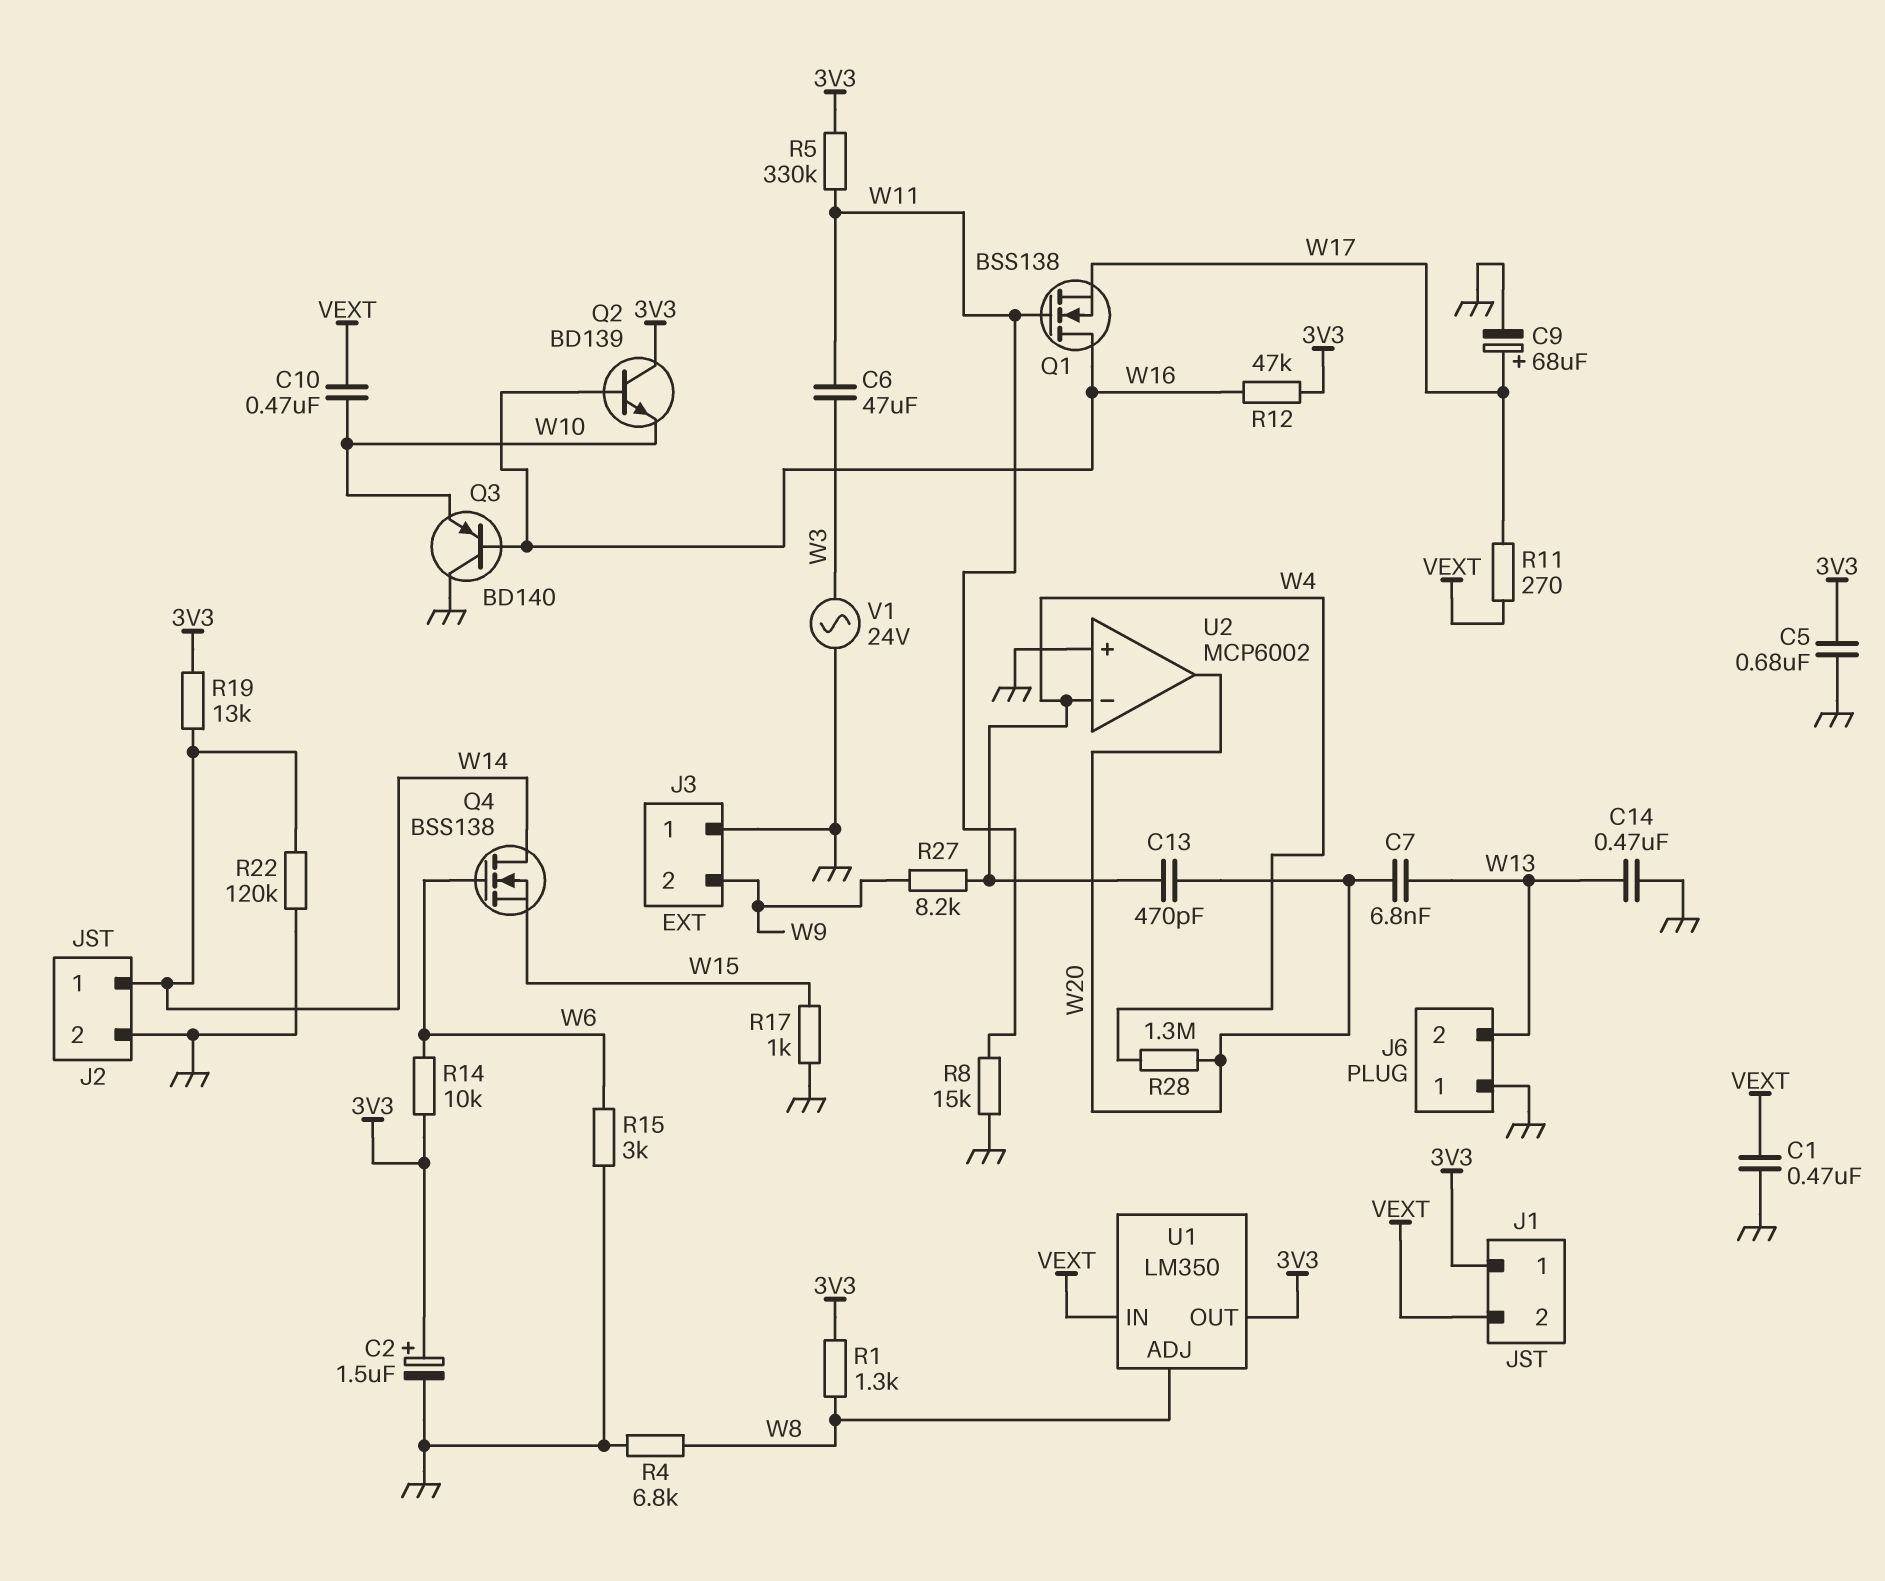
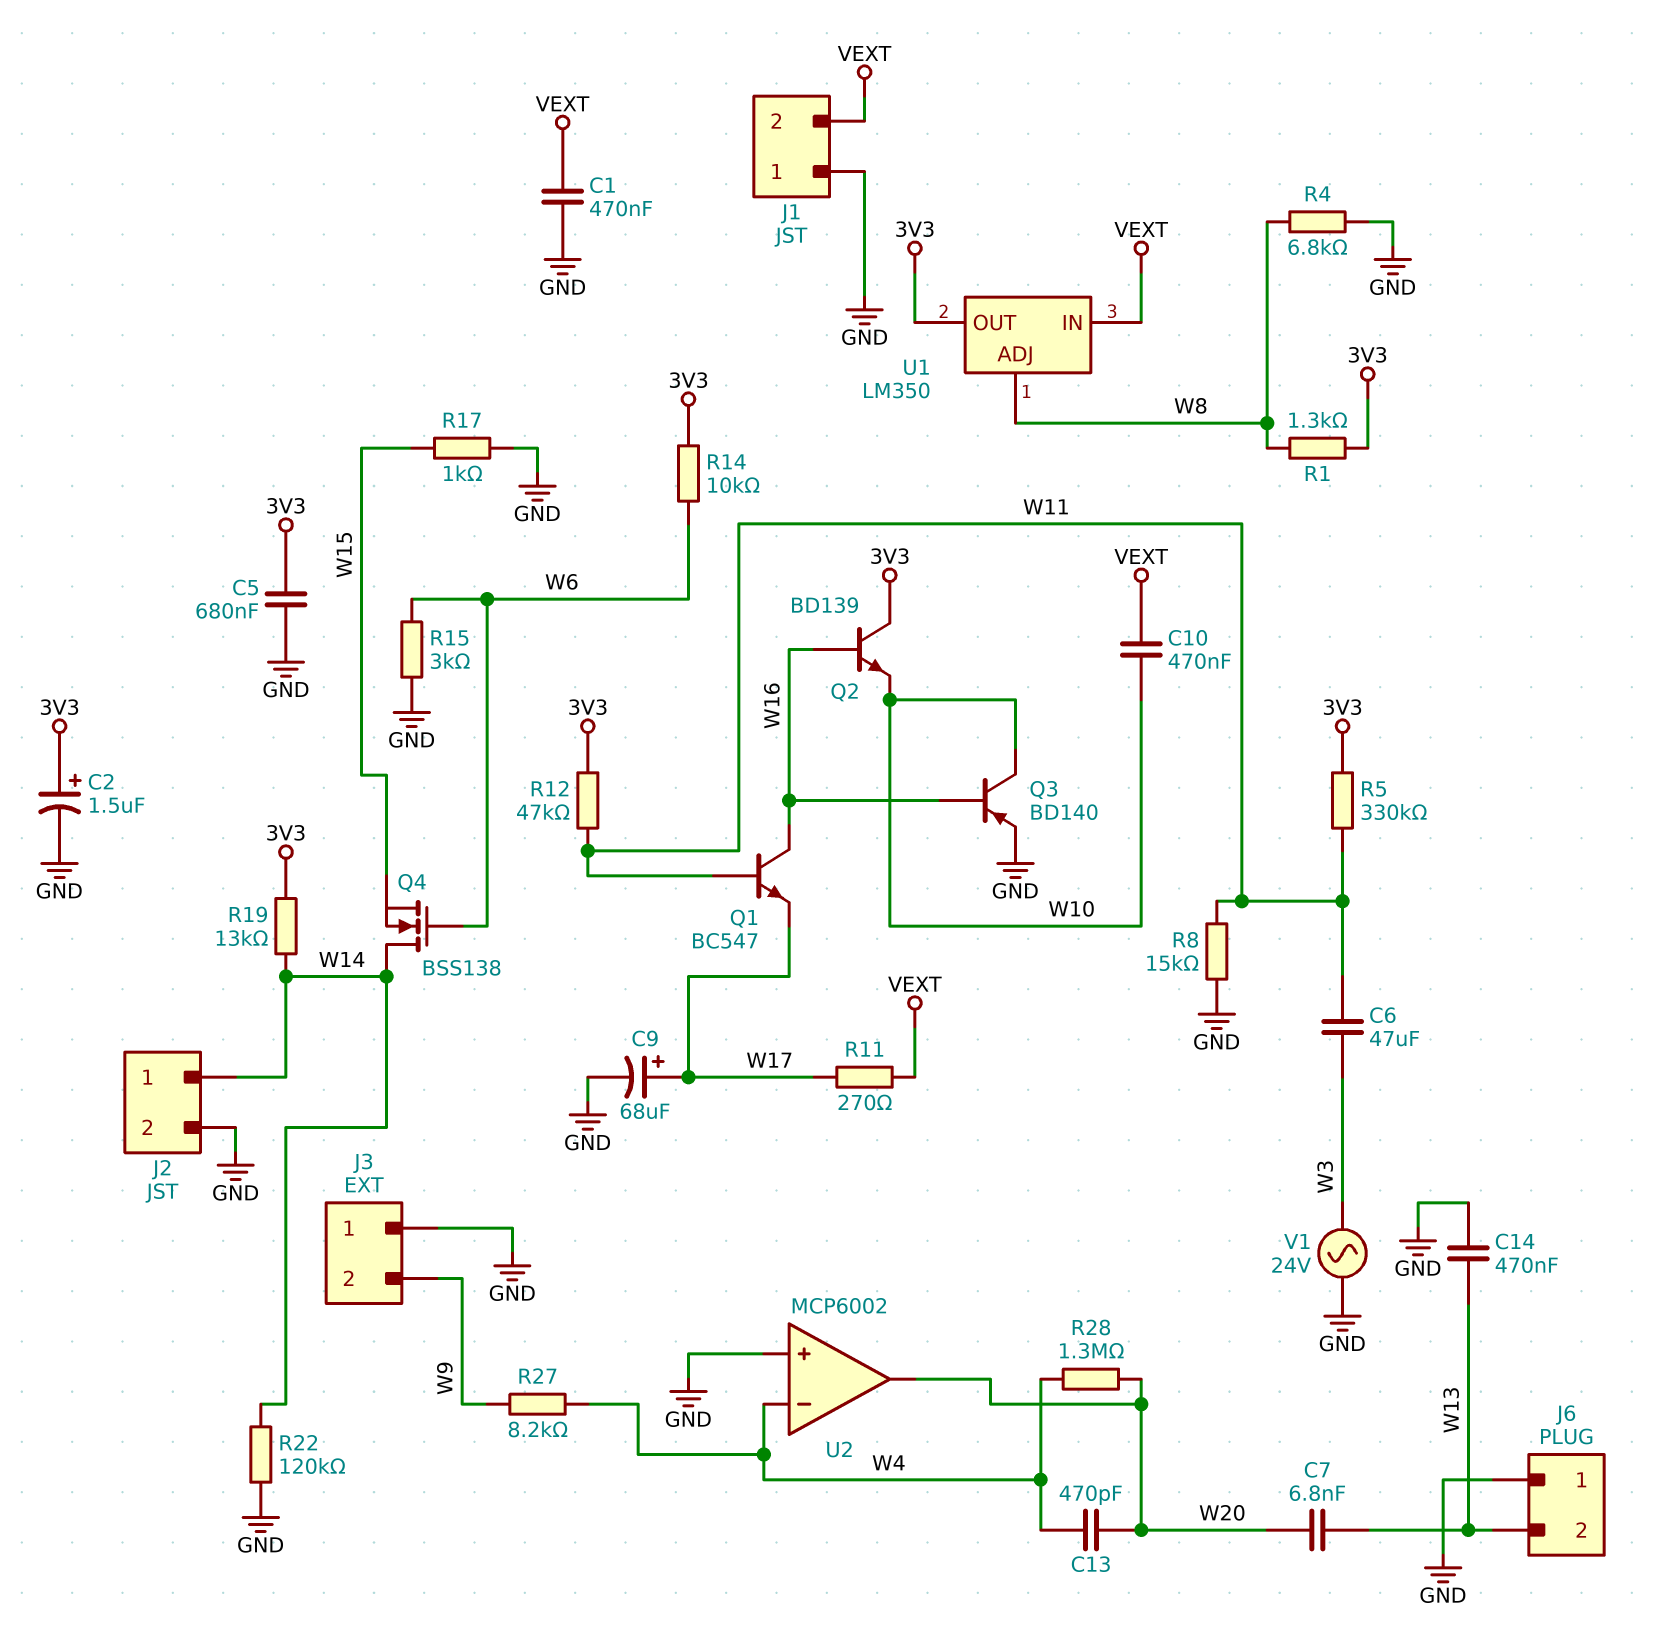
J1 pin 1: 3V3 -> GND
Q1: NMOS BSS138 (G W11, D W16, S W17) -> NPN BC547 (B W11, C W16, E W17)
Q3: PNP BD140 (B W16, C GND, E W10) -> PNP BD140 (B W16, C W10, E GND)
R12: 47k (3V3, W16) -> 47k (3V3, W11)

